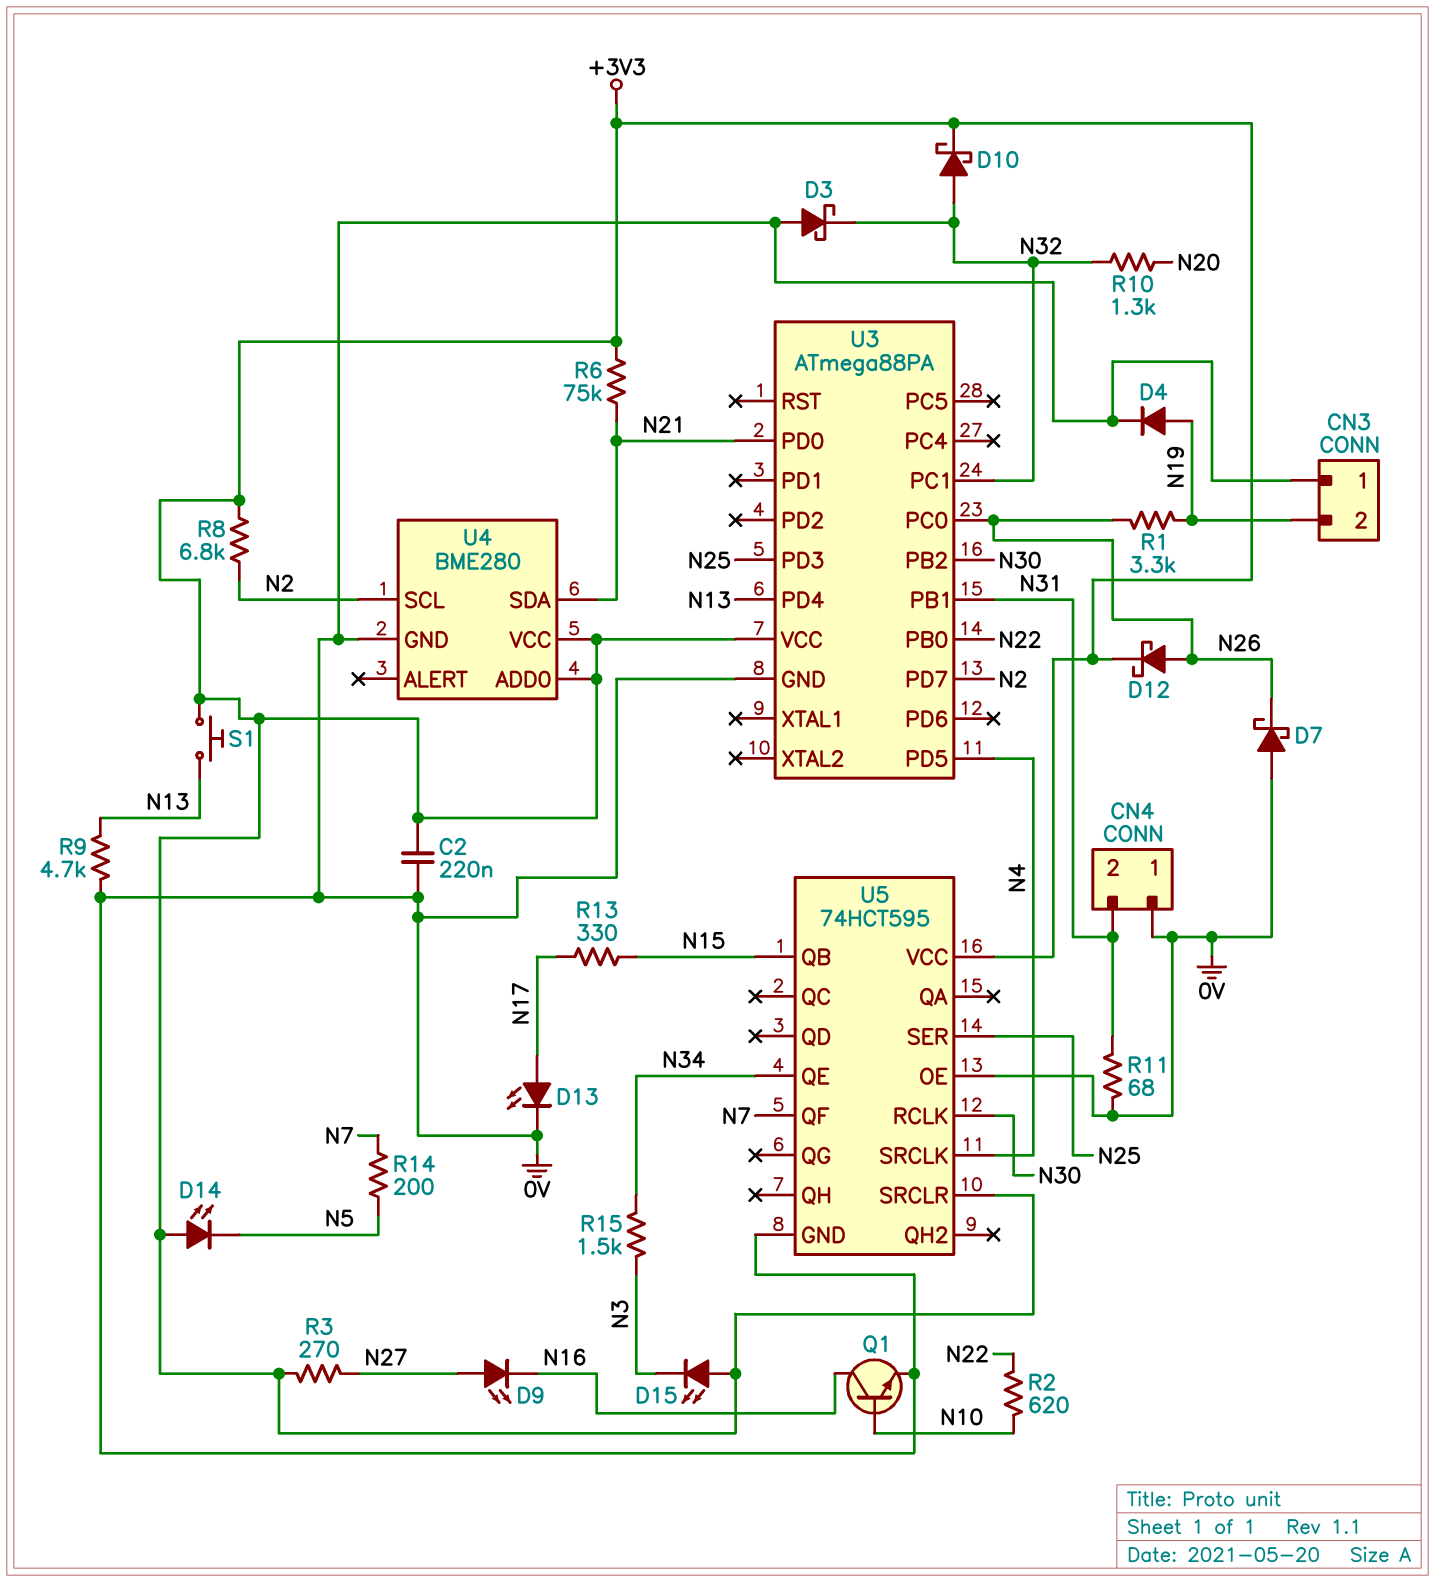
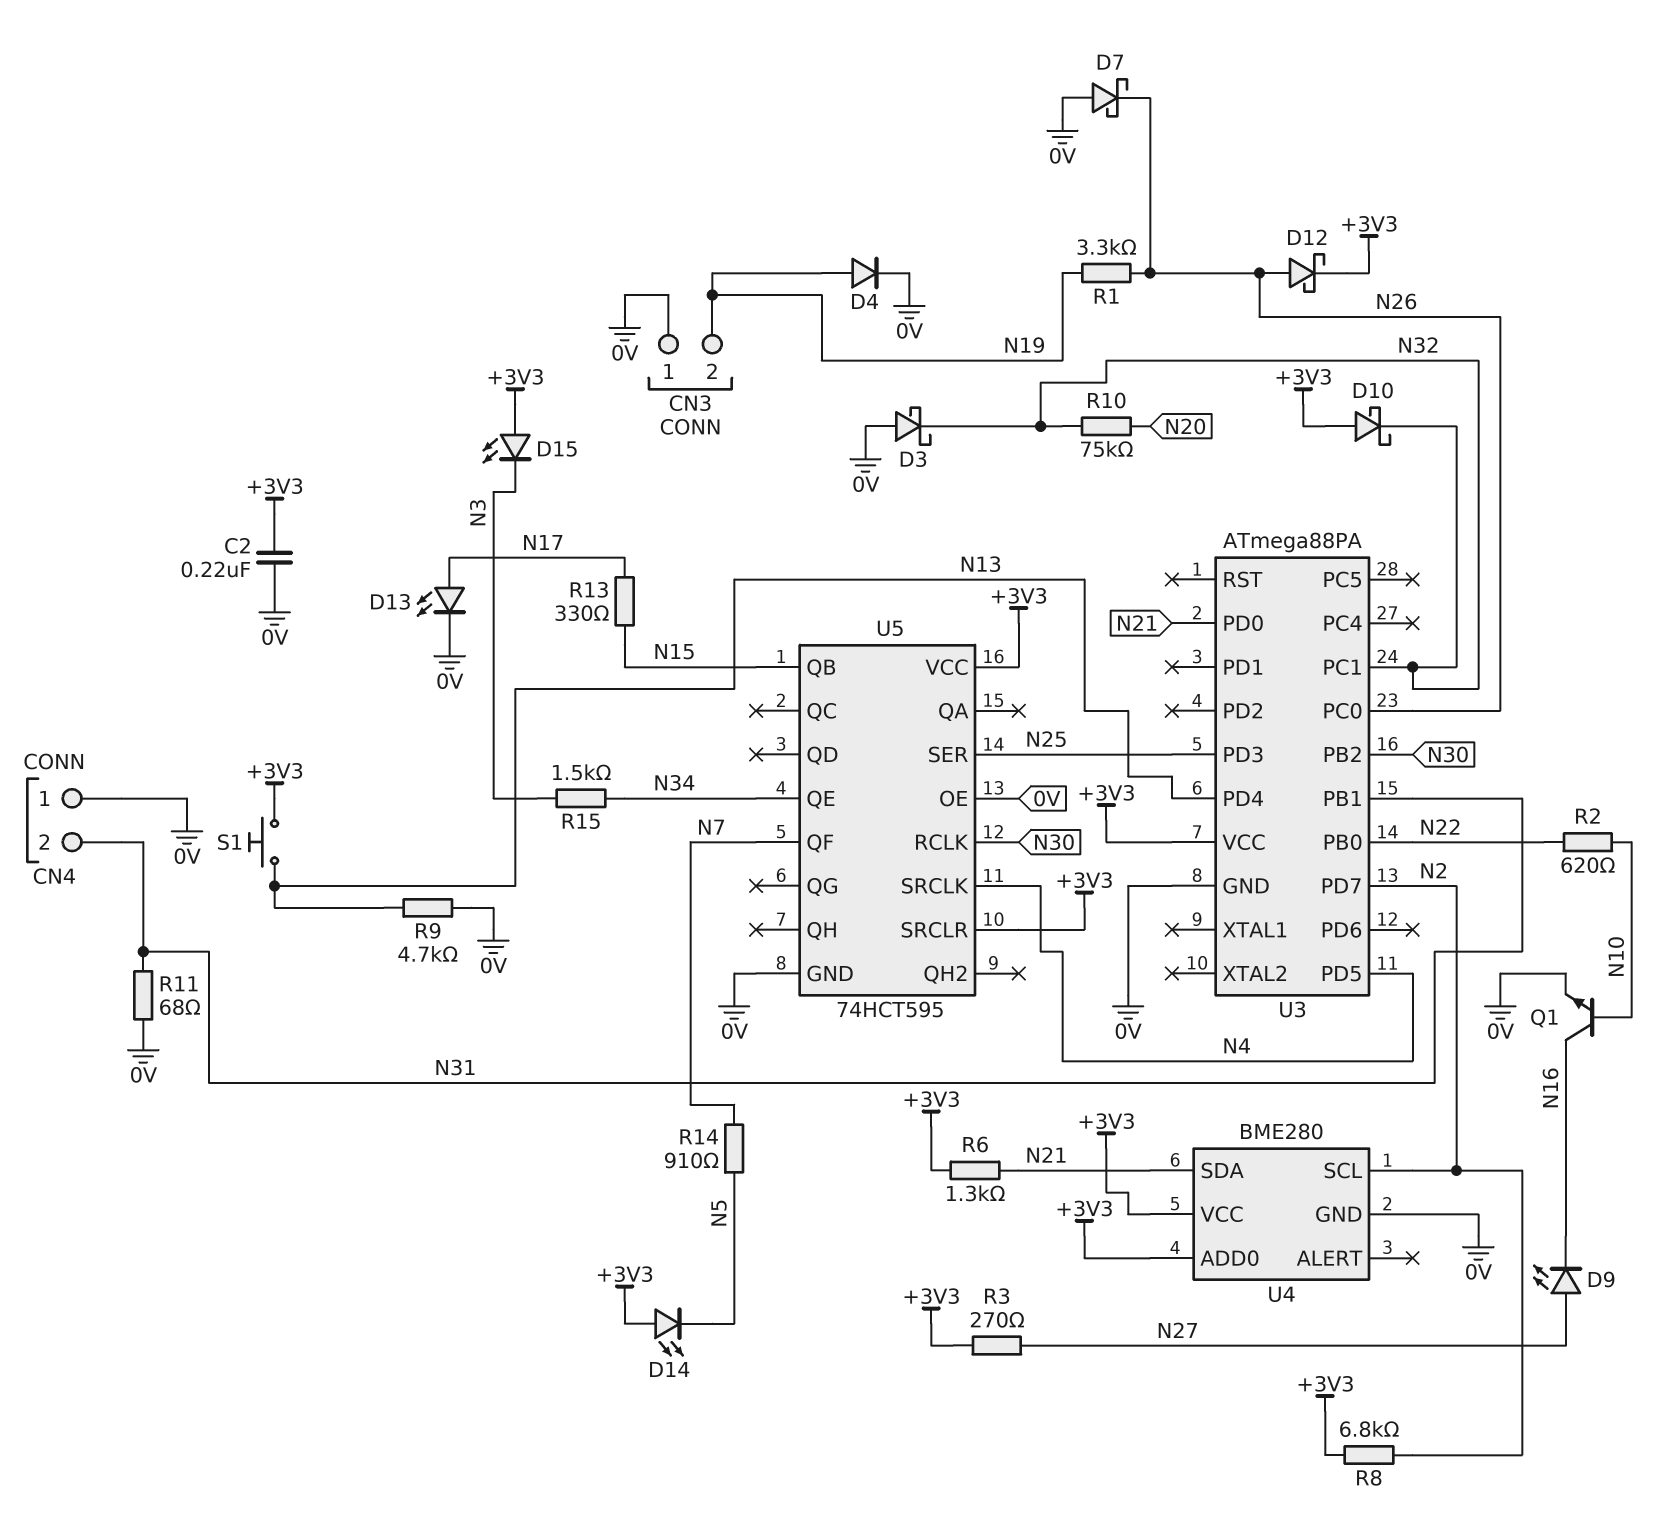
D10: schottky (A N32, K +3V3) -> schottky (A +3V3, K N32)
R6: 75k (+3V3, N21) -> 1.3k (+3V3, N21)
R10: 1.3k (N20, N32) -> 75k (N20, N32)
R14: 200 (N5, N7) -> 910 (N5, N7)

